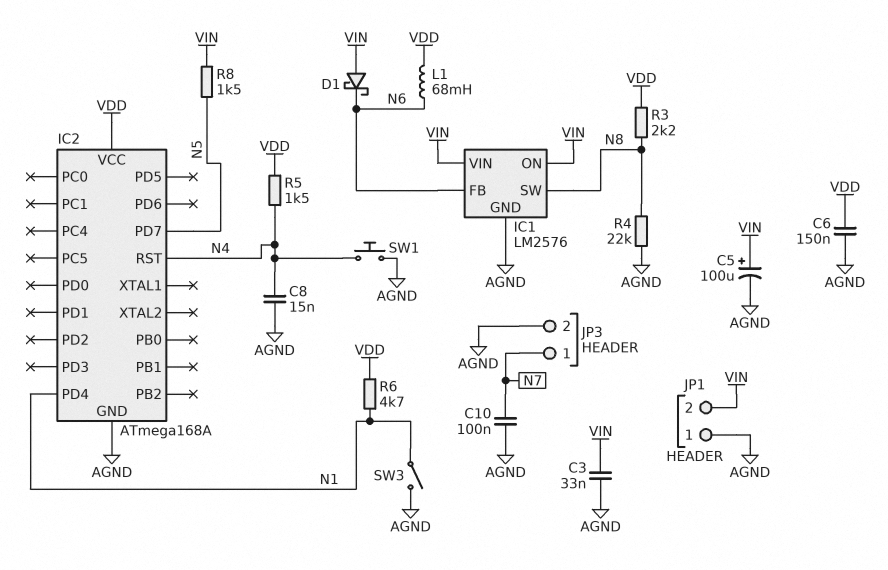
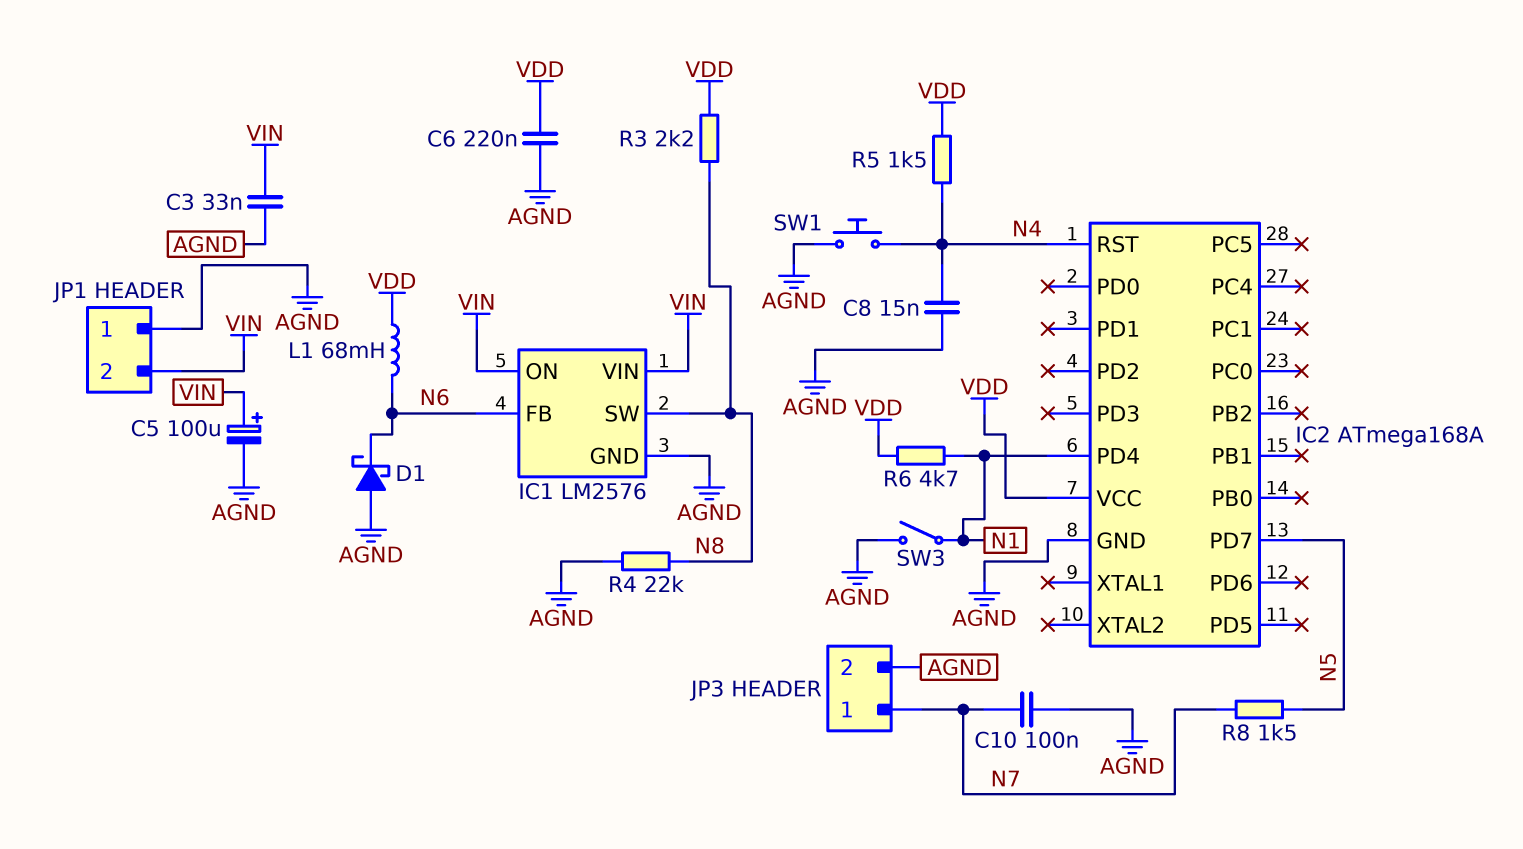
C6: 150nF (AGND, VDD) -> 220nF (AGND, VDD)
D1: schottky (A VIN, K N6) -> schottky (A AGND, K N6)
R8: 1.5k (N5, VIN) -> 1.5k (N5, N7)

